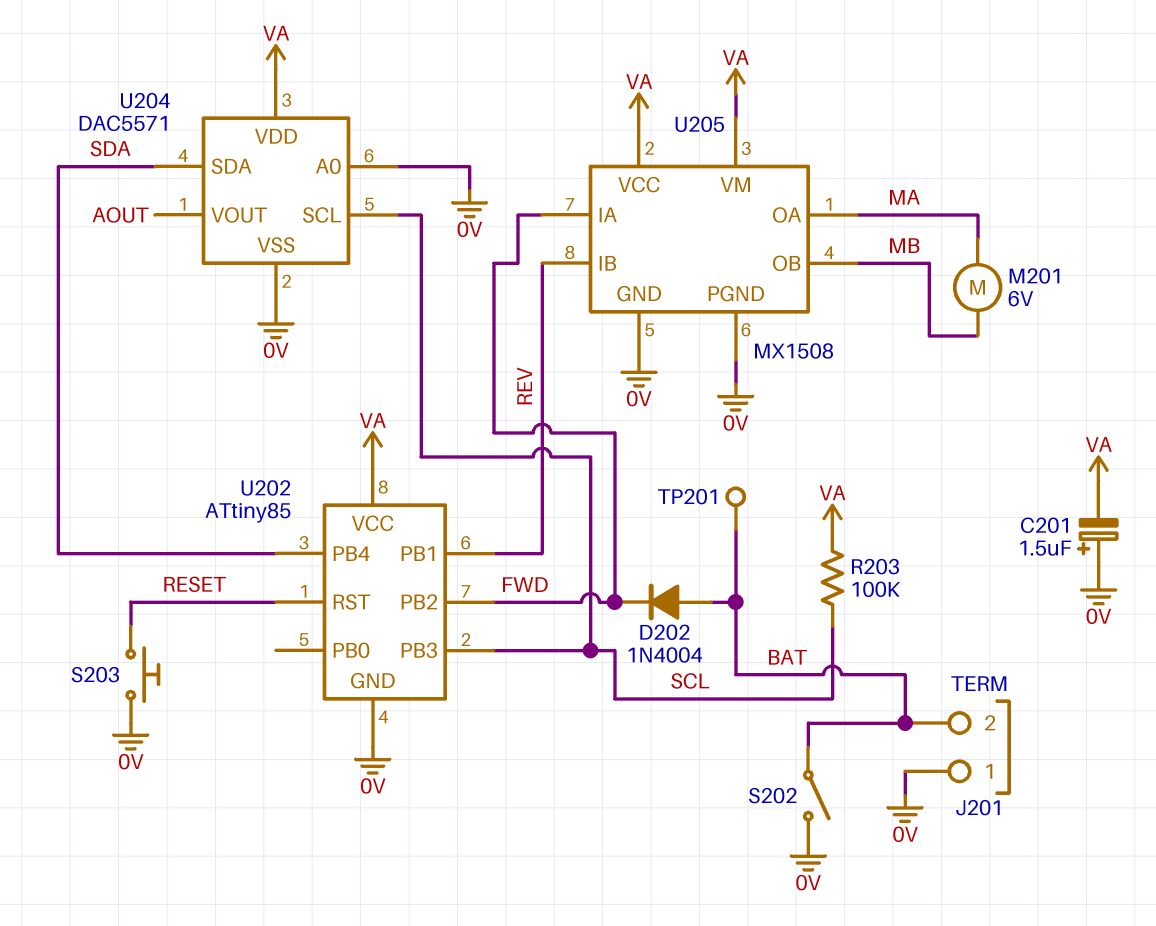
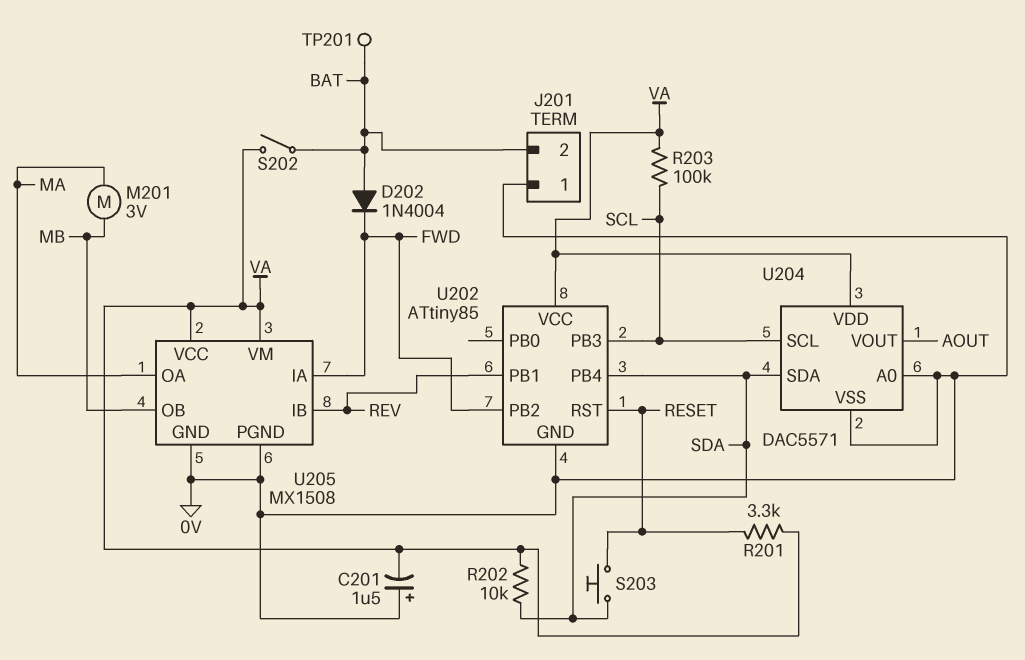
M201: motor 6V (MA, MB) -> motor 3V (MA, MB)
R201: none -> 3.3k (RESET, VA)
R202: none -> 10k (SDA, VA)
S202: switch (0V, BAT) -> switch (BAT, VA)
S203: button (0V, RESET) -> button (RESET, SDA)

